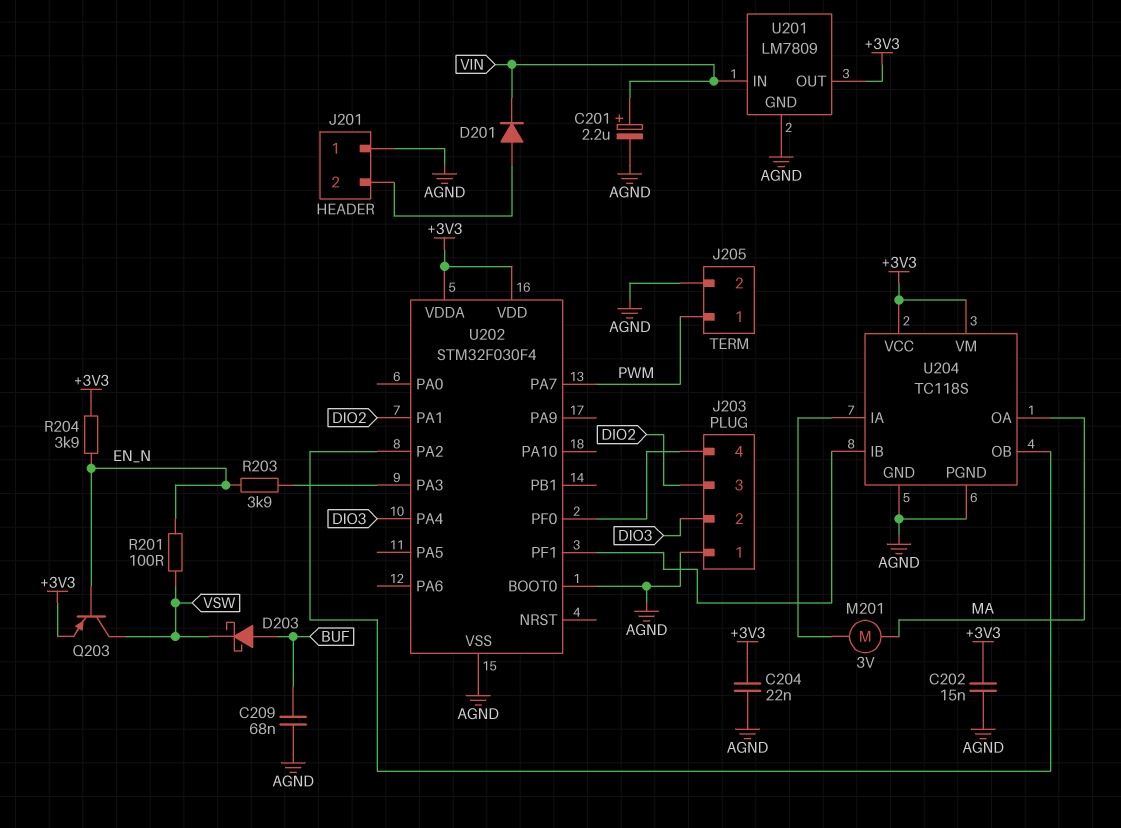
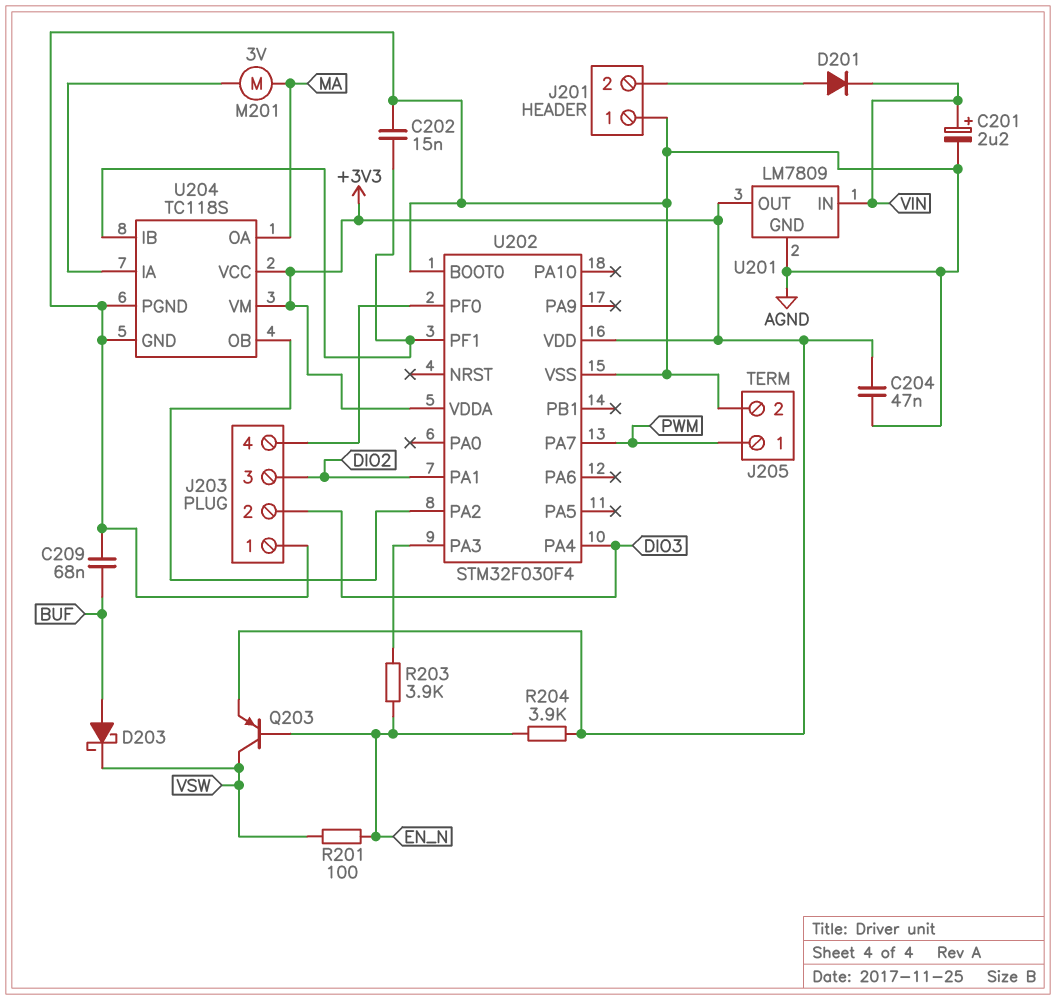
C202: 15nF (+3V3, AGND) -> 15nF (AGND, U202/PF1)
C204: 22nF (+3V3, AGND) -> 47nF (+3V3, AGND)

